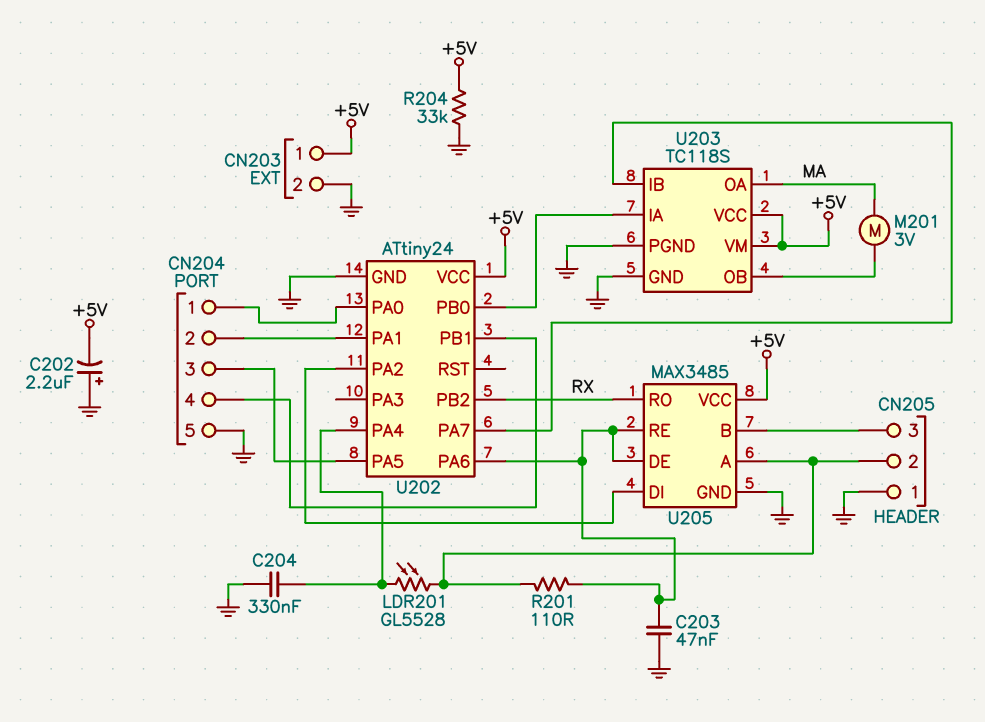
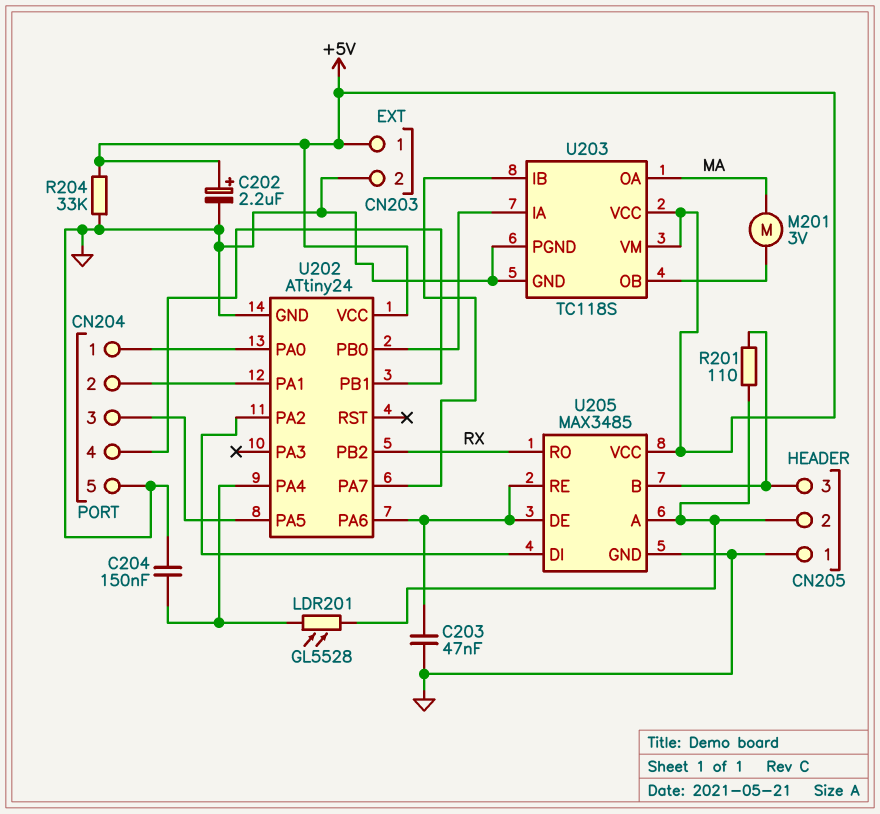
C202: 2.2uF (plus GND, minus +5V) -> 2.2uF (plus +5V, minus GND)
C204: 330nF (GND, U202/PA4) -> 150nF (GND, U202/PA4)
R201: 110 (CN205/2, U202/PA6) -> 110 (CN205/2, CN205/3)

